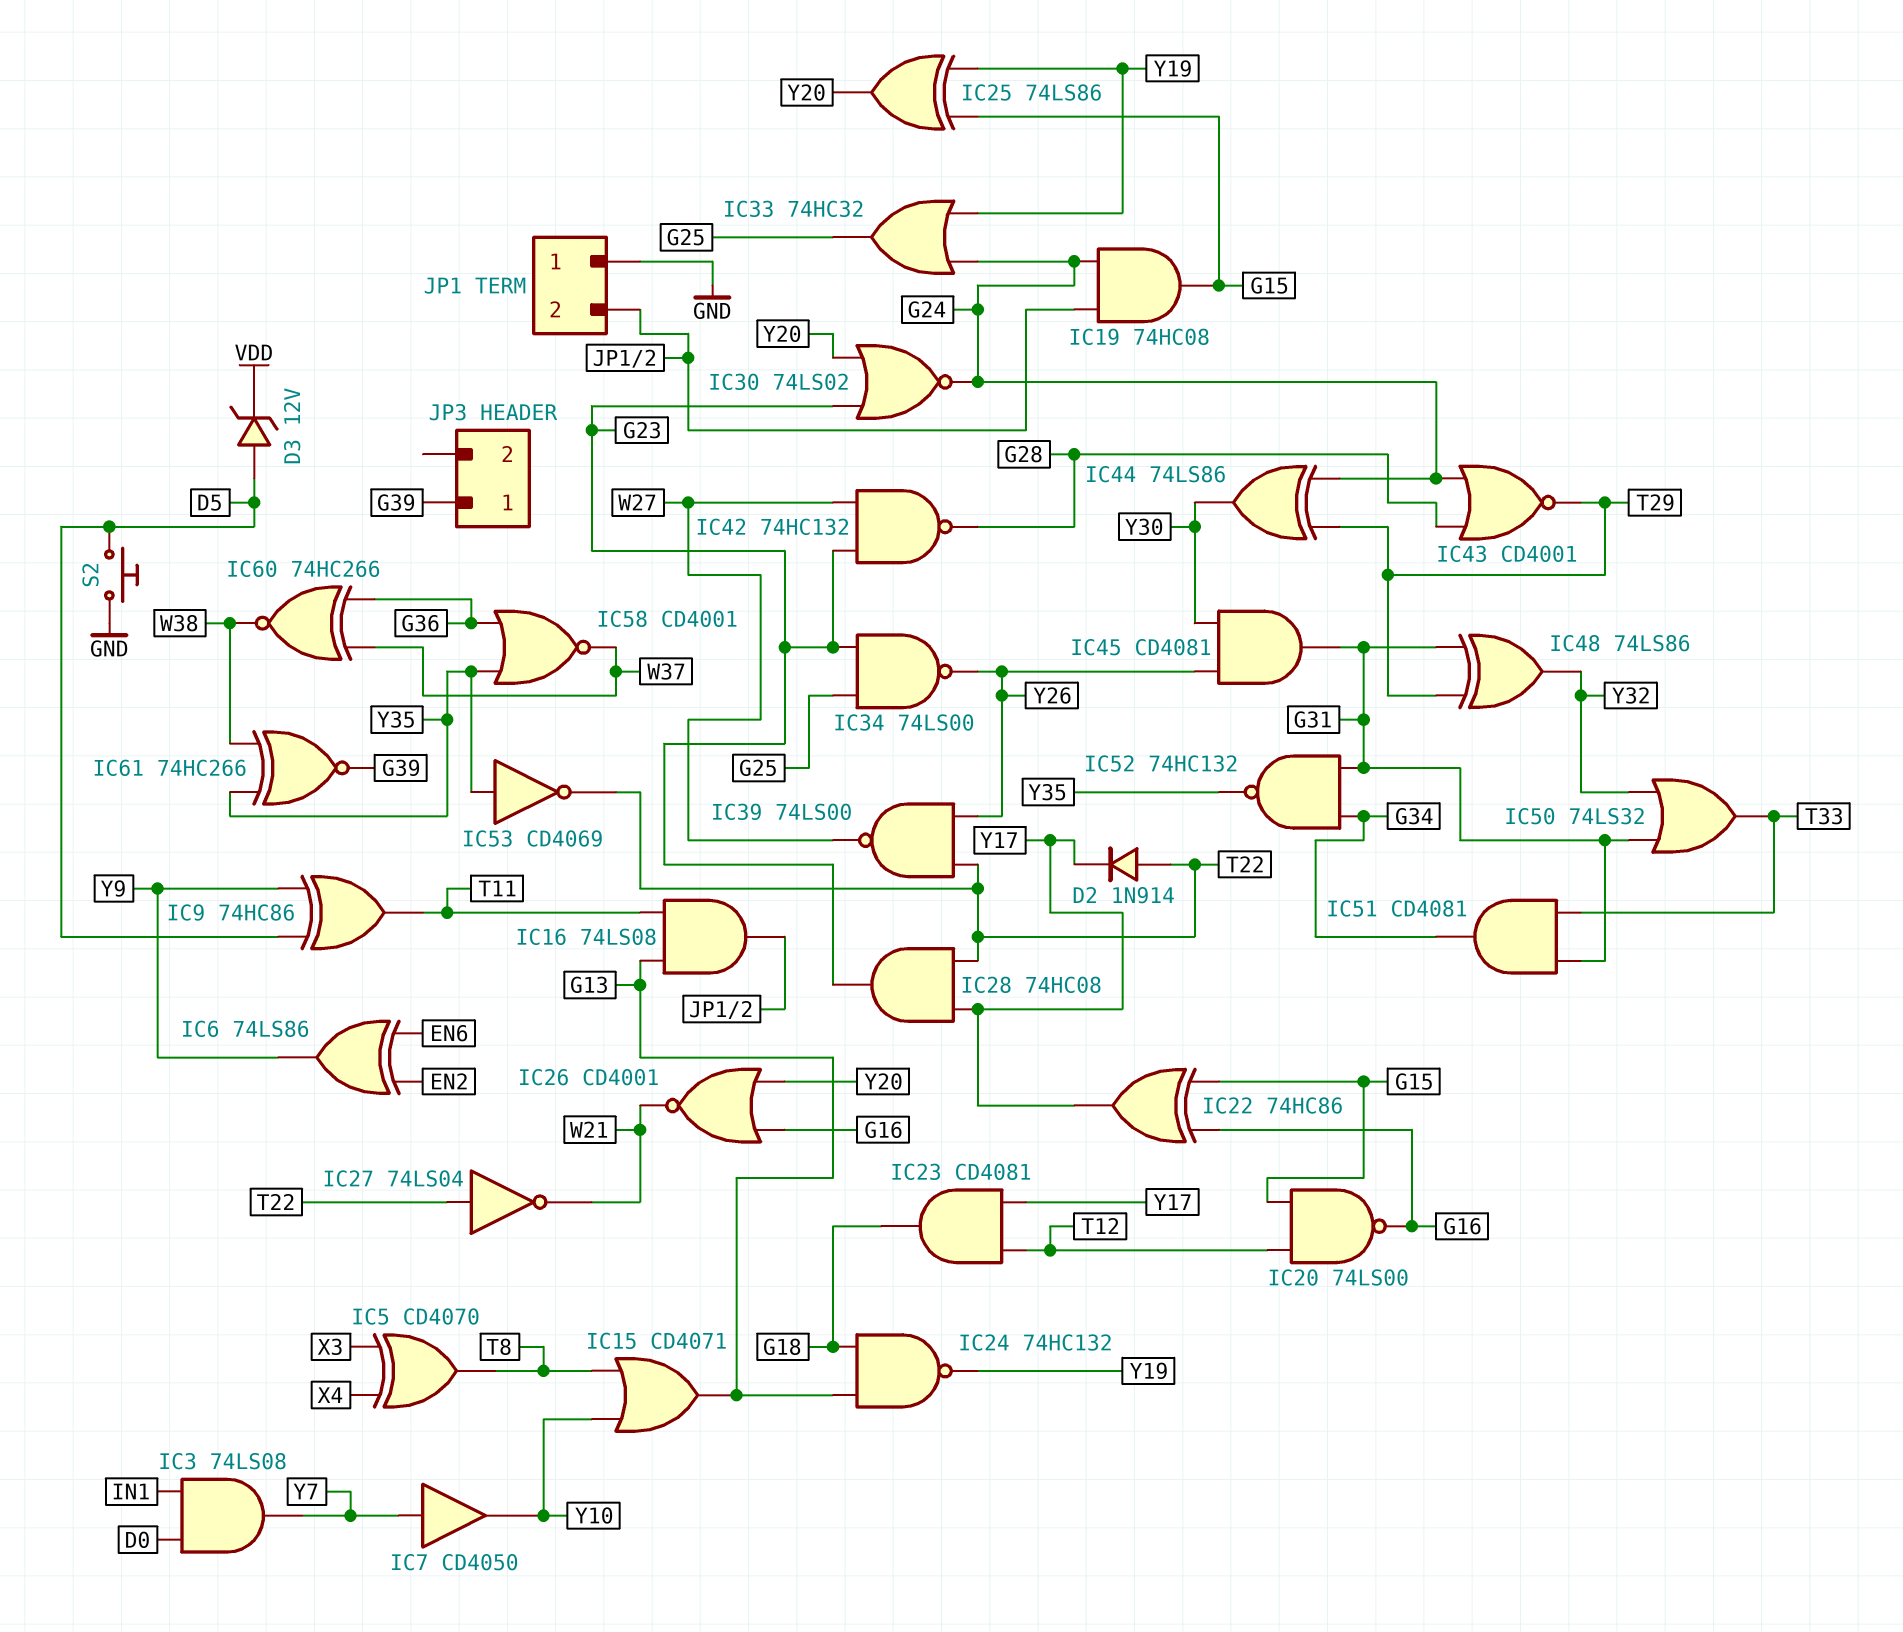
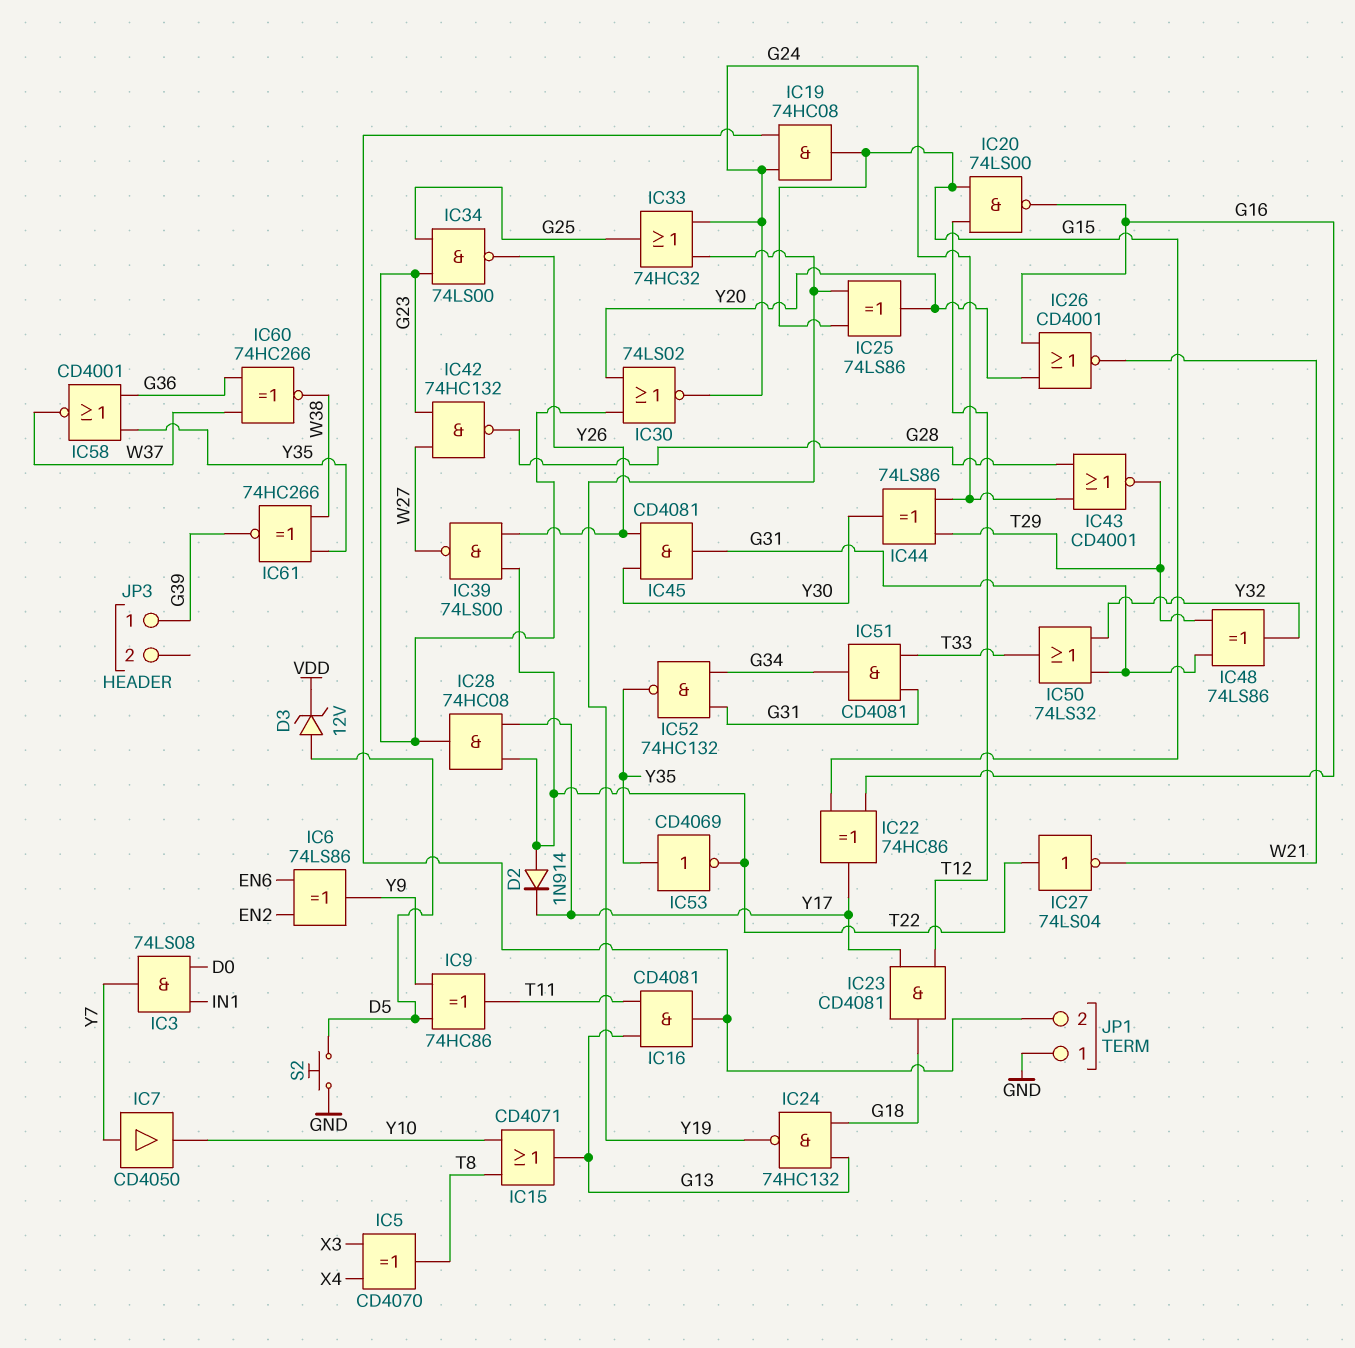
IC16: AND 74LS08 (in G13, in T11, out JP1/2) -> AND CD4081 (in G13, in T11, out JP1/2)

